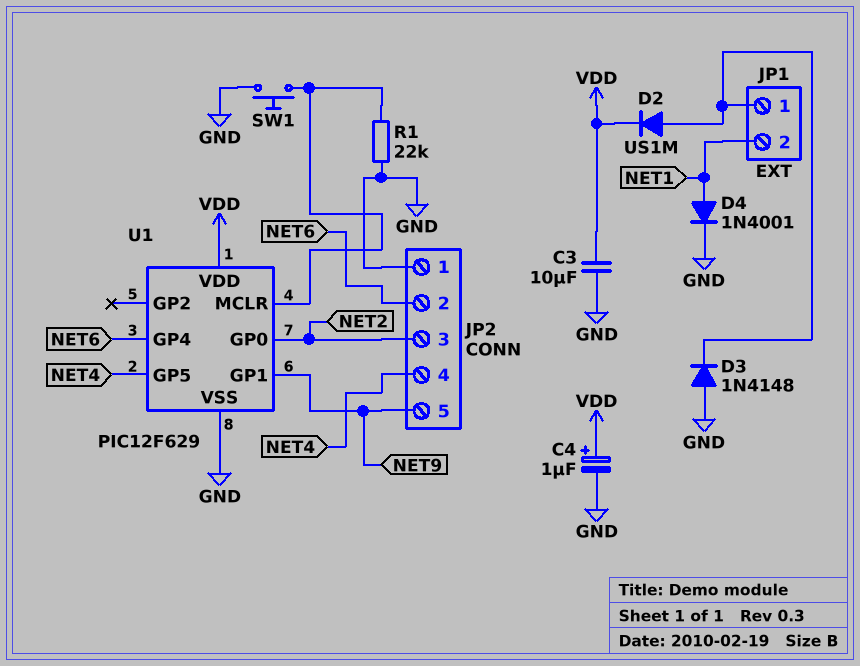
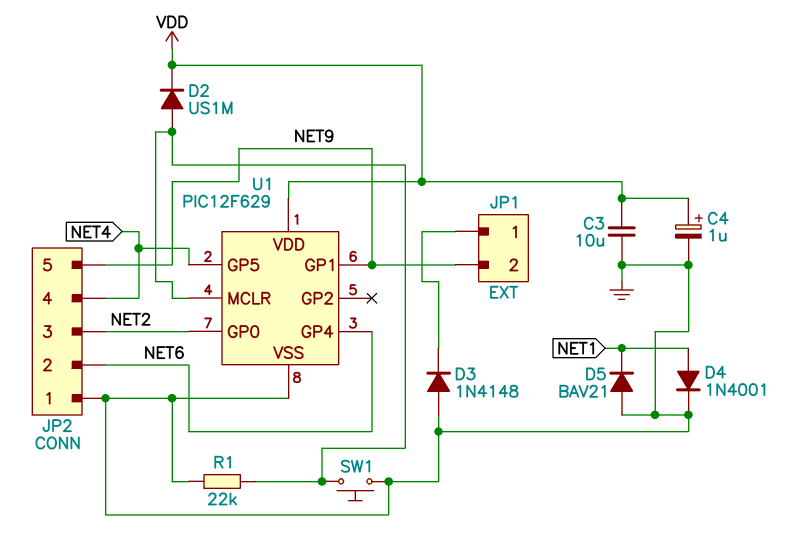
D2: diode US1M (A JP1/1, K VDD) -> diode US1M (A U1/MCLR, K VDD)
D5: none -> diode BAV21 (A GND, K NET1)
JP1 pin 2: NET1 -> NET9

